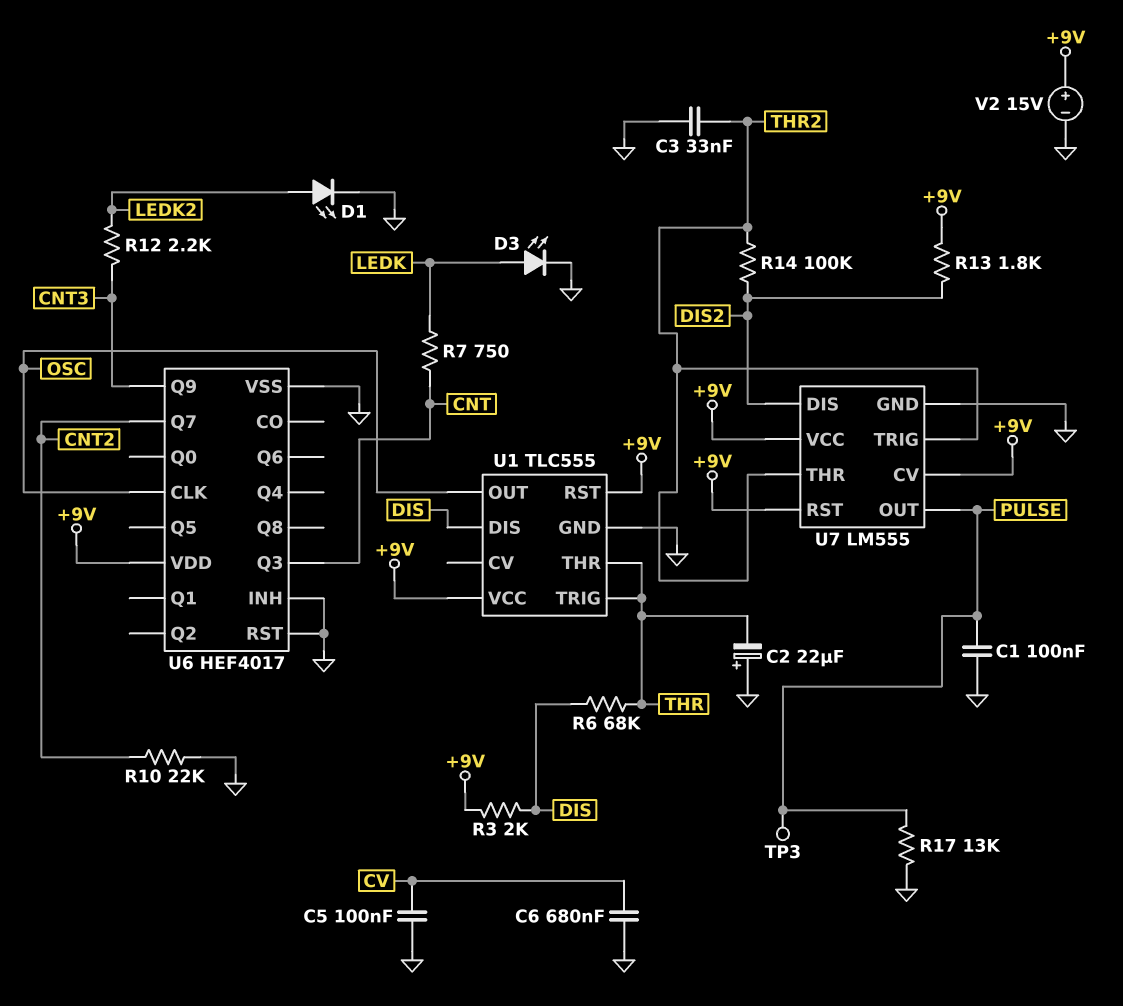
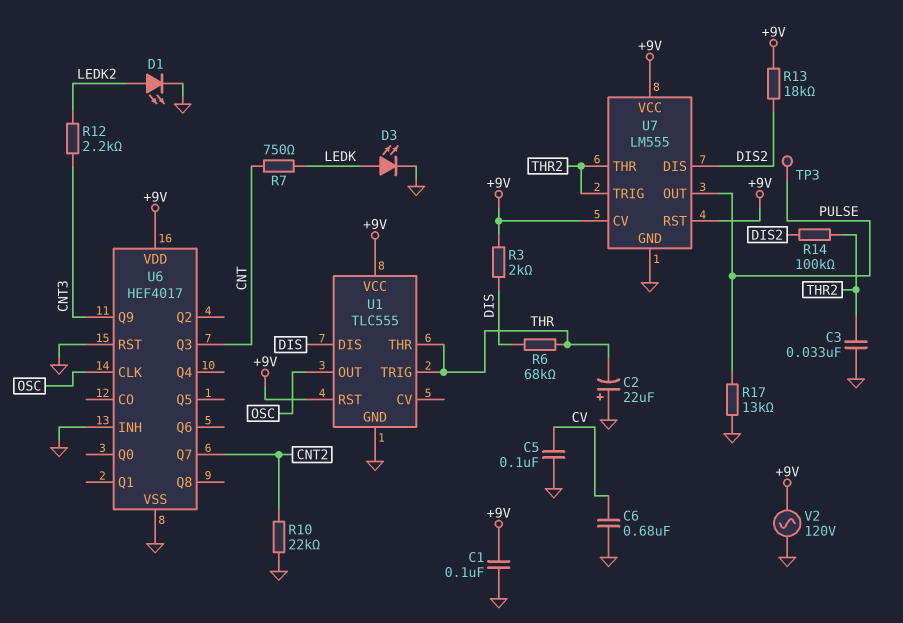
C1: 100nF (GND, PULSE) -> 100nF (+9V, GND)
R13: 1.8k (+9V, DIS2) -> 18k (+9V, DIS2)
V2: 15V (plus +9V, minus GND) -> AC 120V (+9V, GND)

